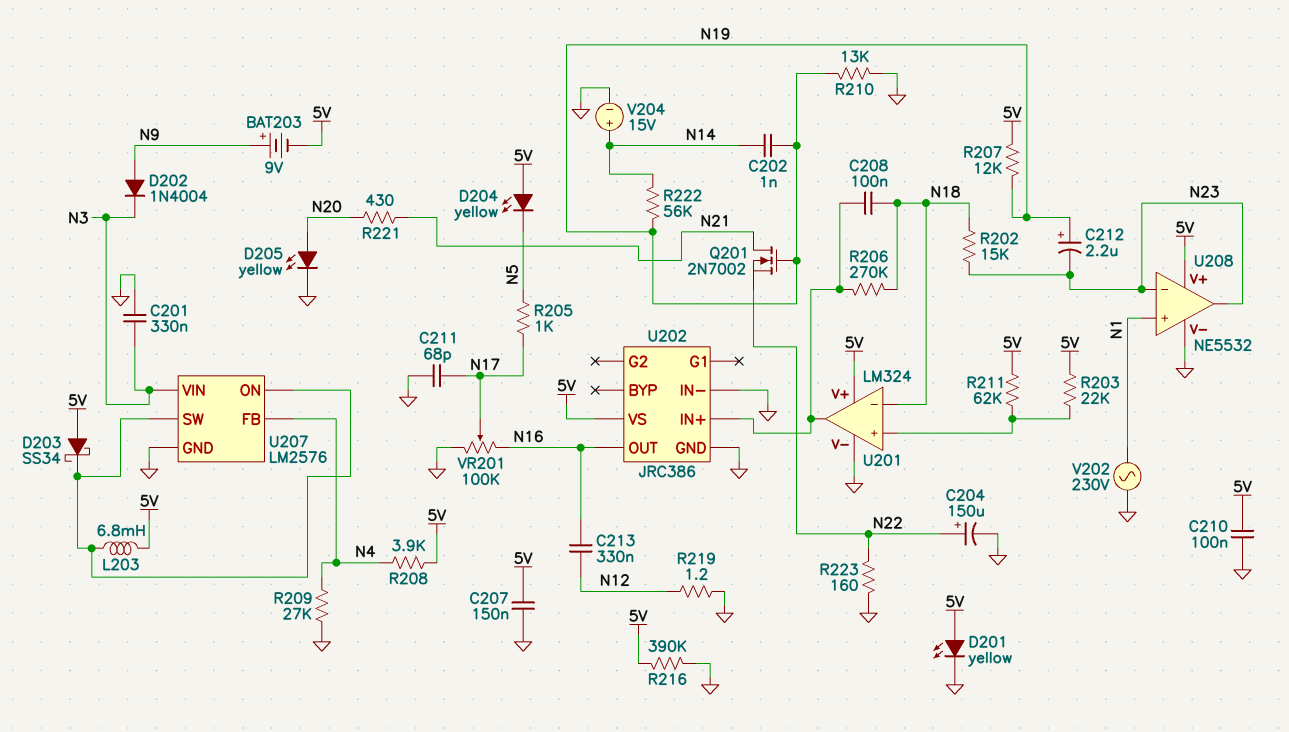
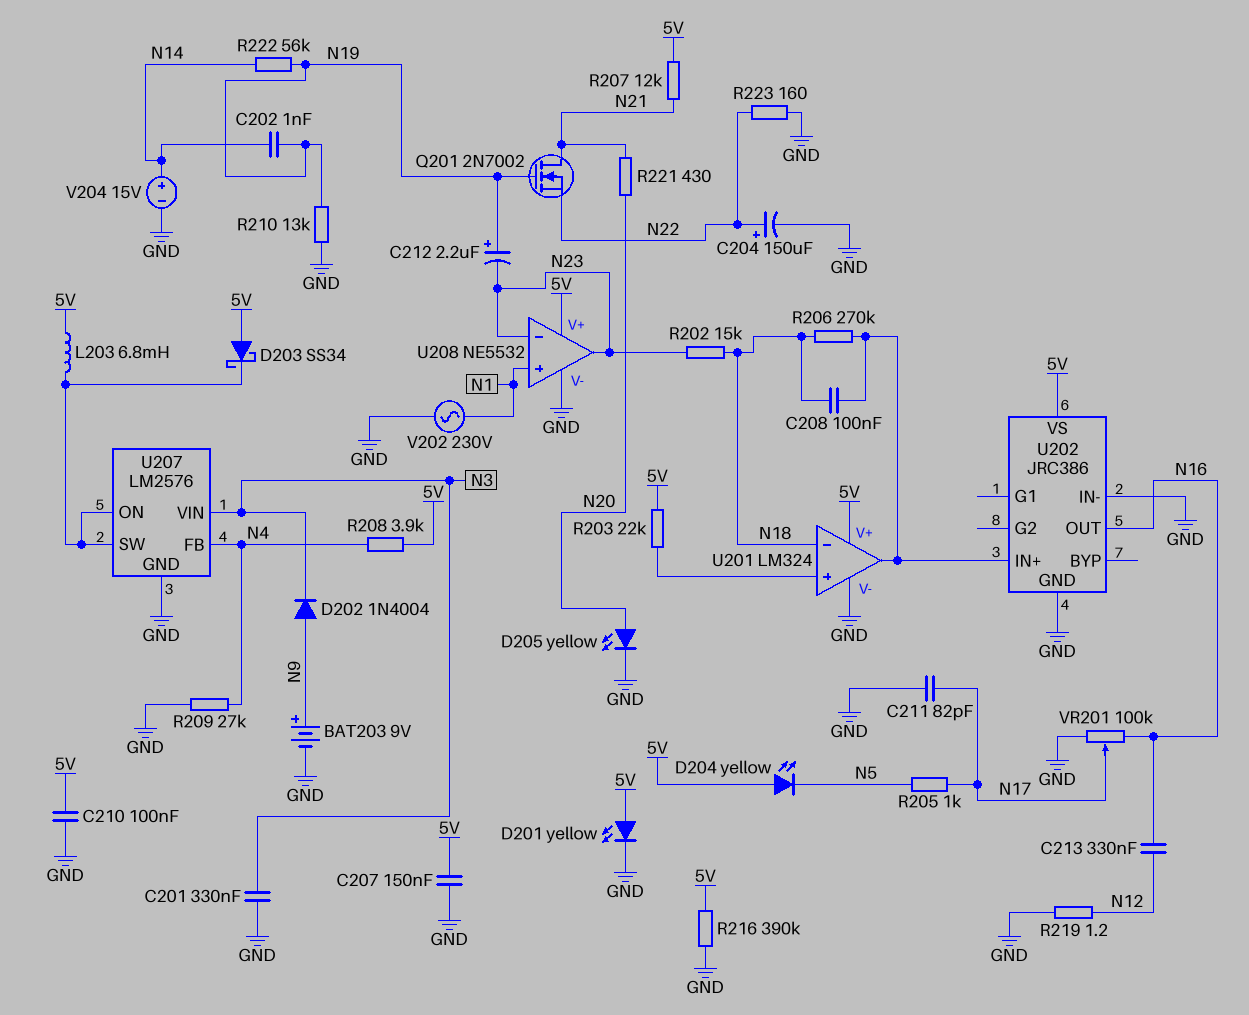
BAT203: 9V (plus N9, minus 5V) -> 9V (plus N9, minus GND)
C211: 68pF (GND, N17) -> 82pF (GND, N17)
R207: 12k (5V, N19) -> 12k (5V, N21)
R211: 62k (5V, U201/in+) -> none

